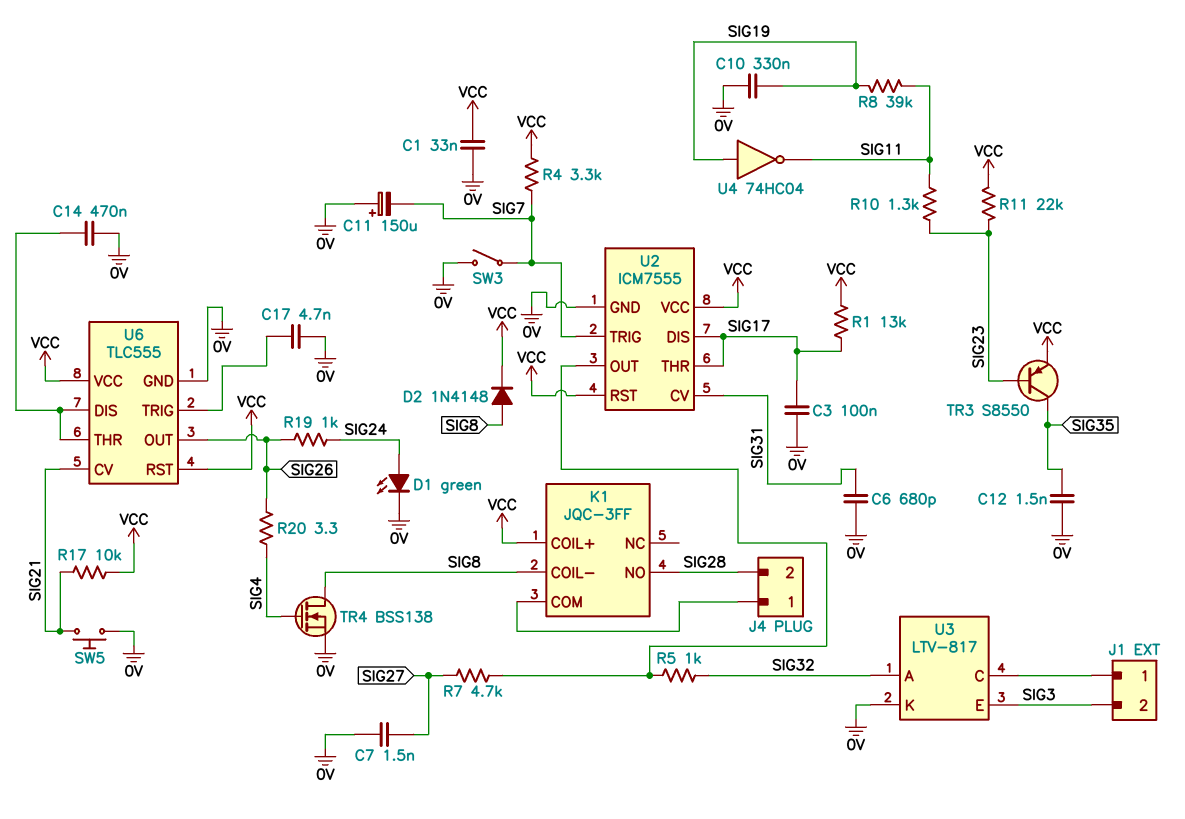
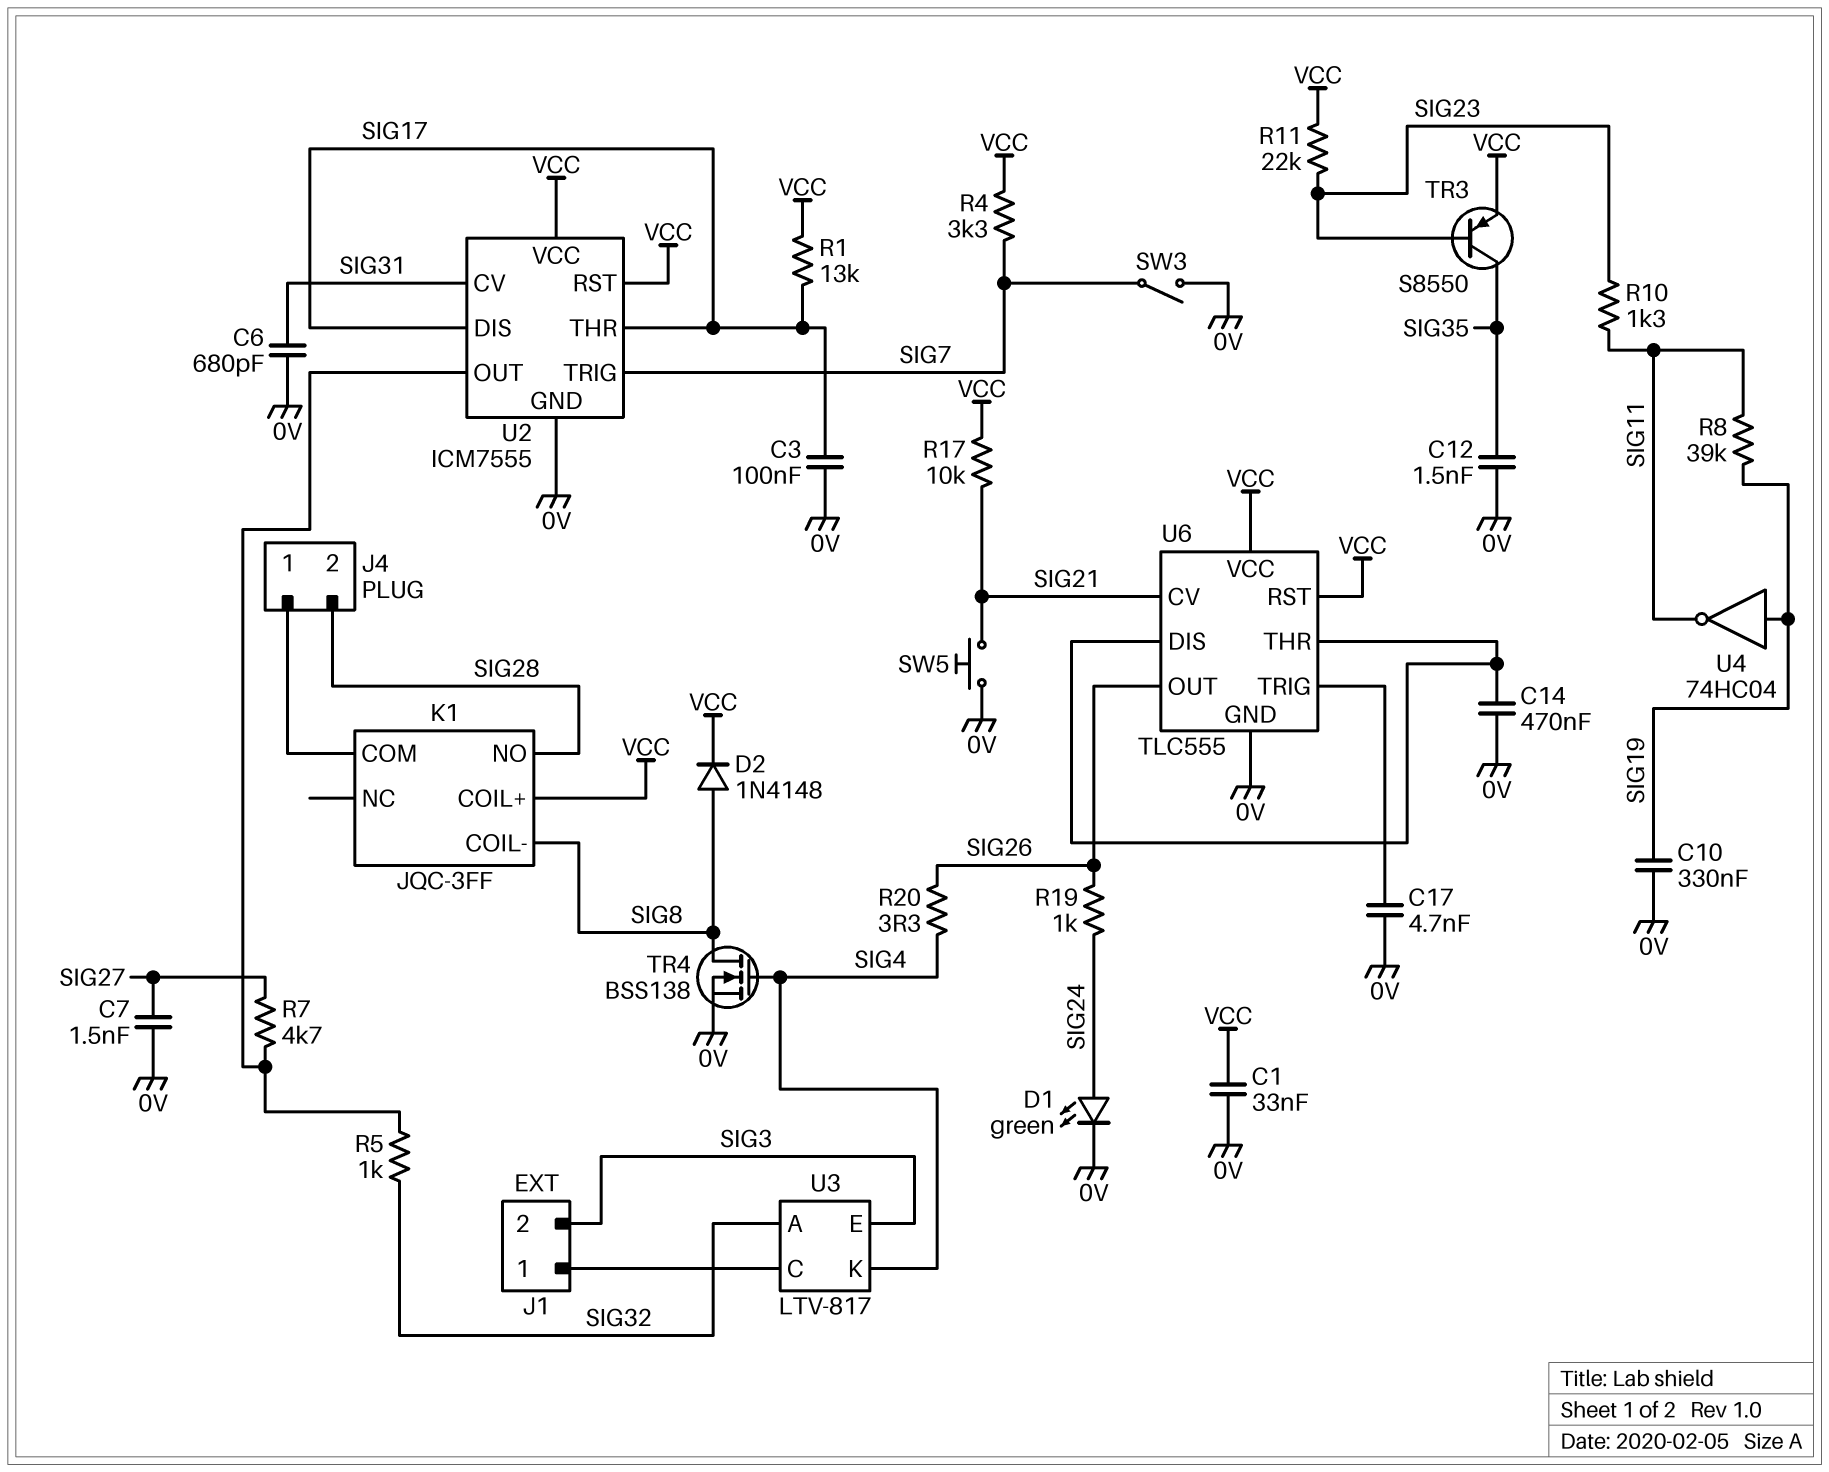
C11: 150uF (plus 0V, minus SIG7) -> none
U3 pin K: 0V -> SIG4

